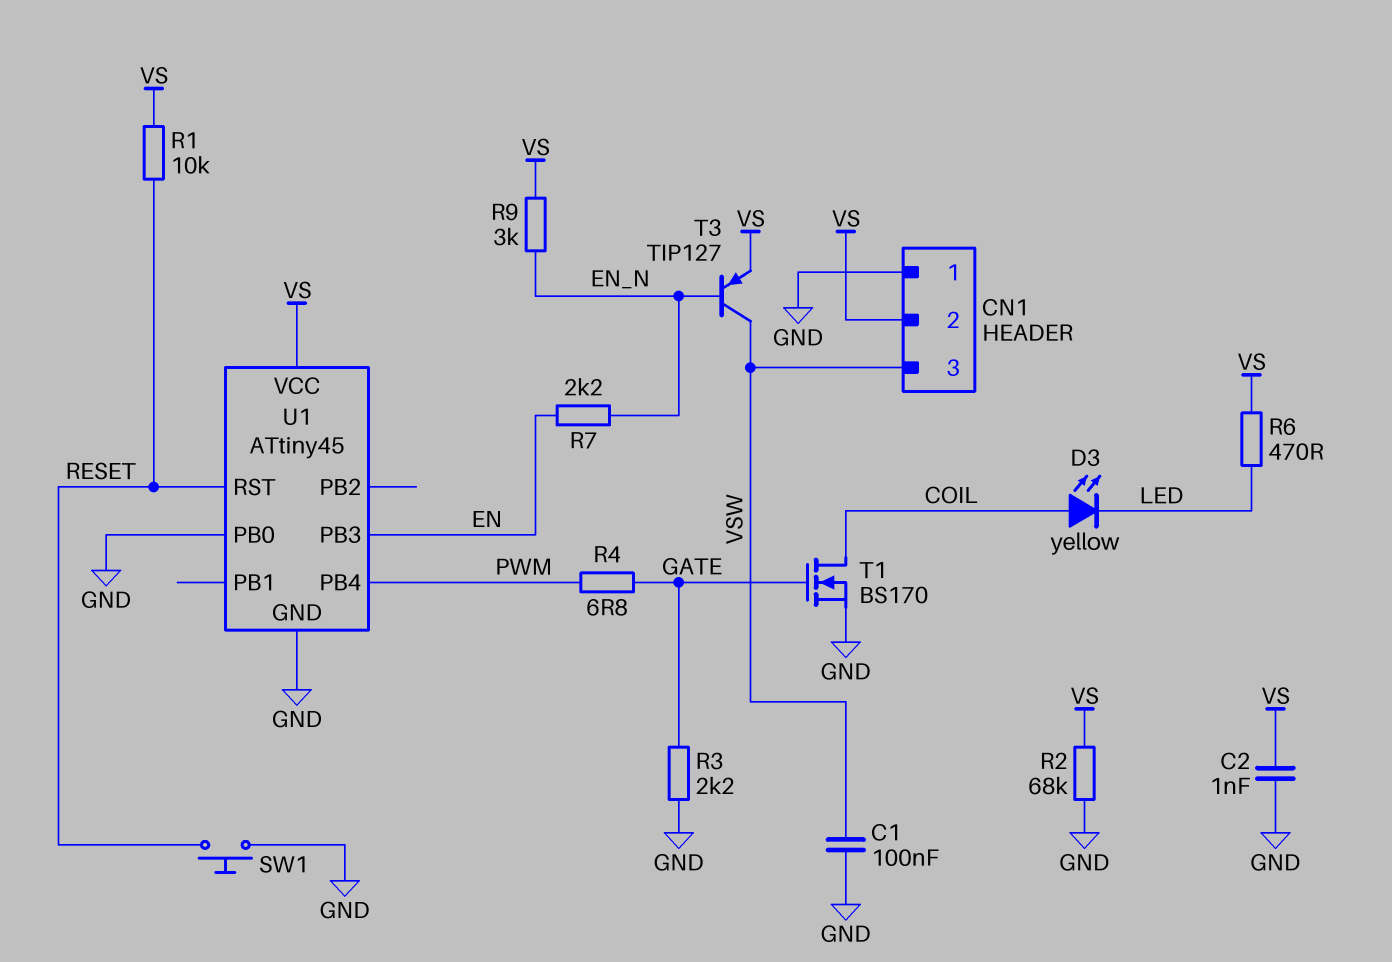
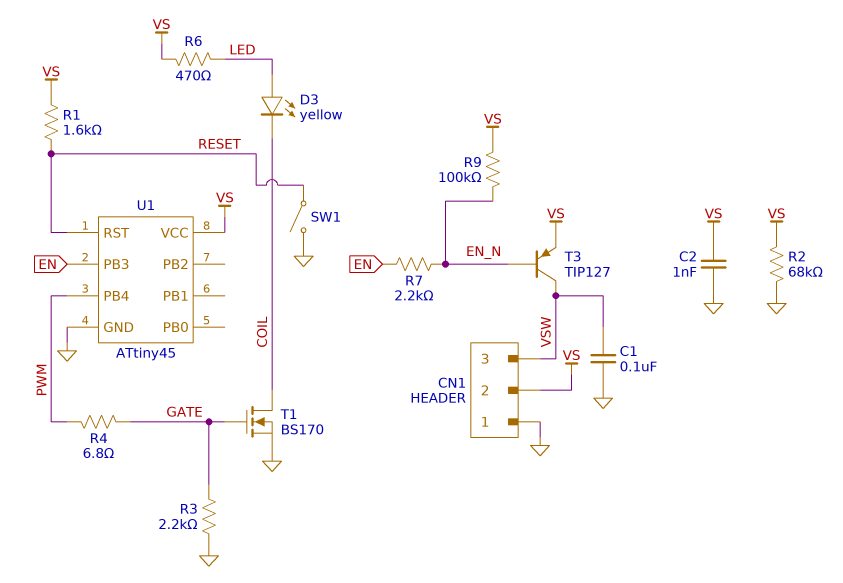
D3: LED yellow (A COIL, K LED) -> LED yellow (A LED, K COIL)
R1: 10k (RESET, VS) -> 1.6k (RESET, VS)
R9: 3k (EN_N, VS) -> 100k (EN_N, VS)
SW1: button (GND, RESET) -> switch (GND, RESET)
U1 pin PB0: GND -> none

